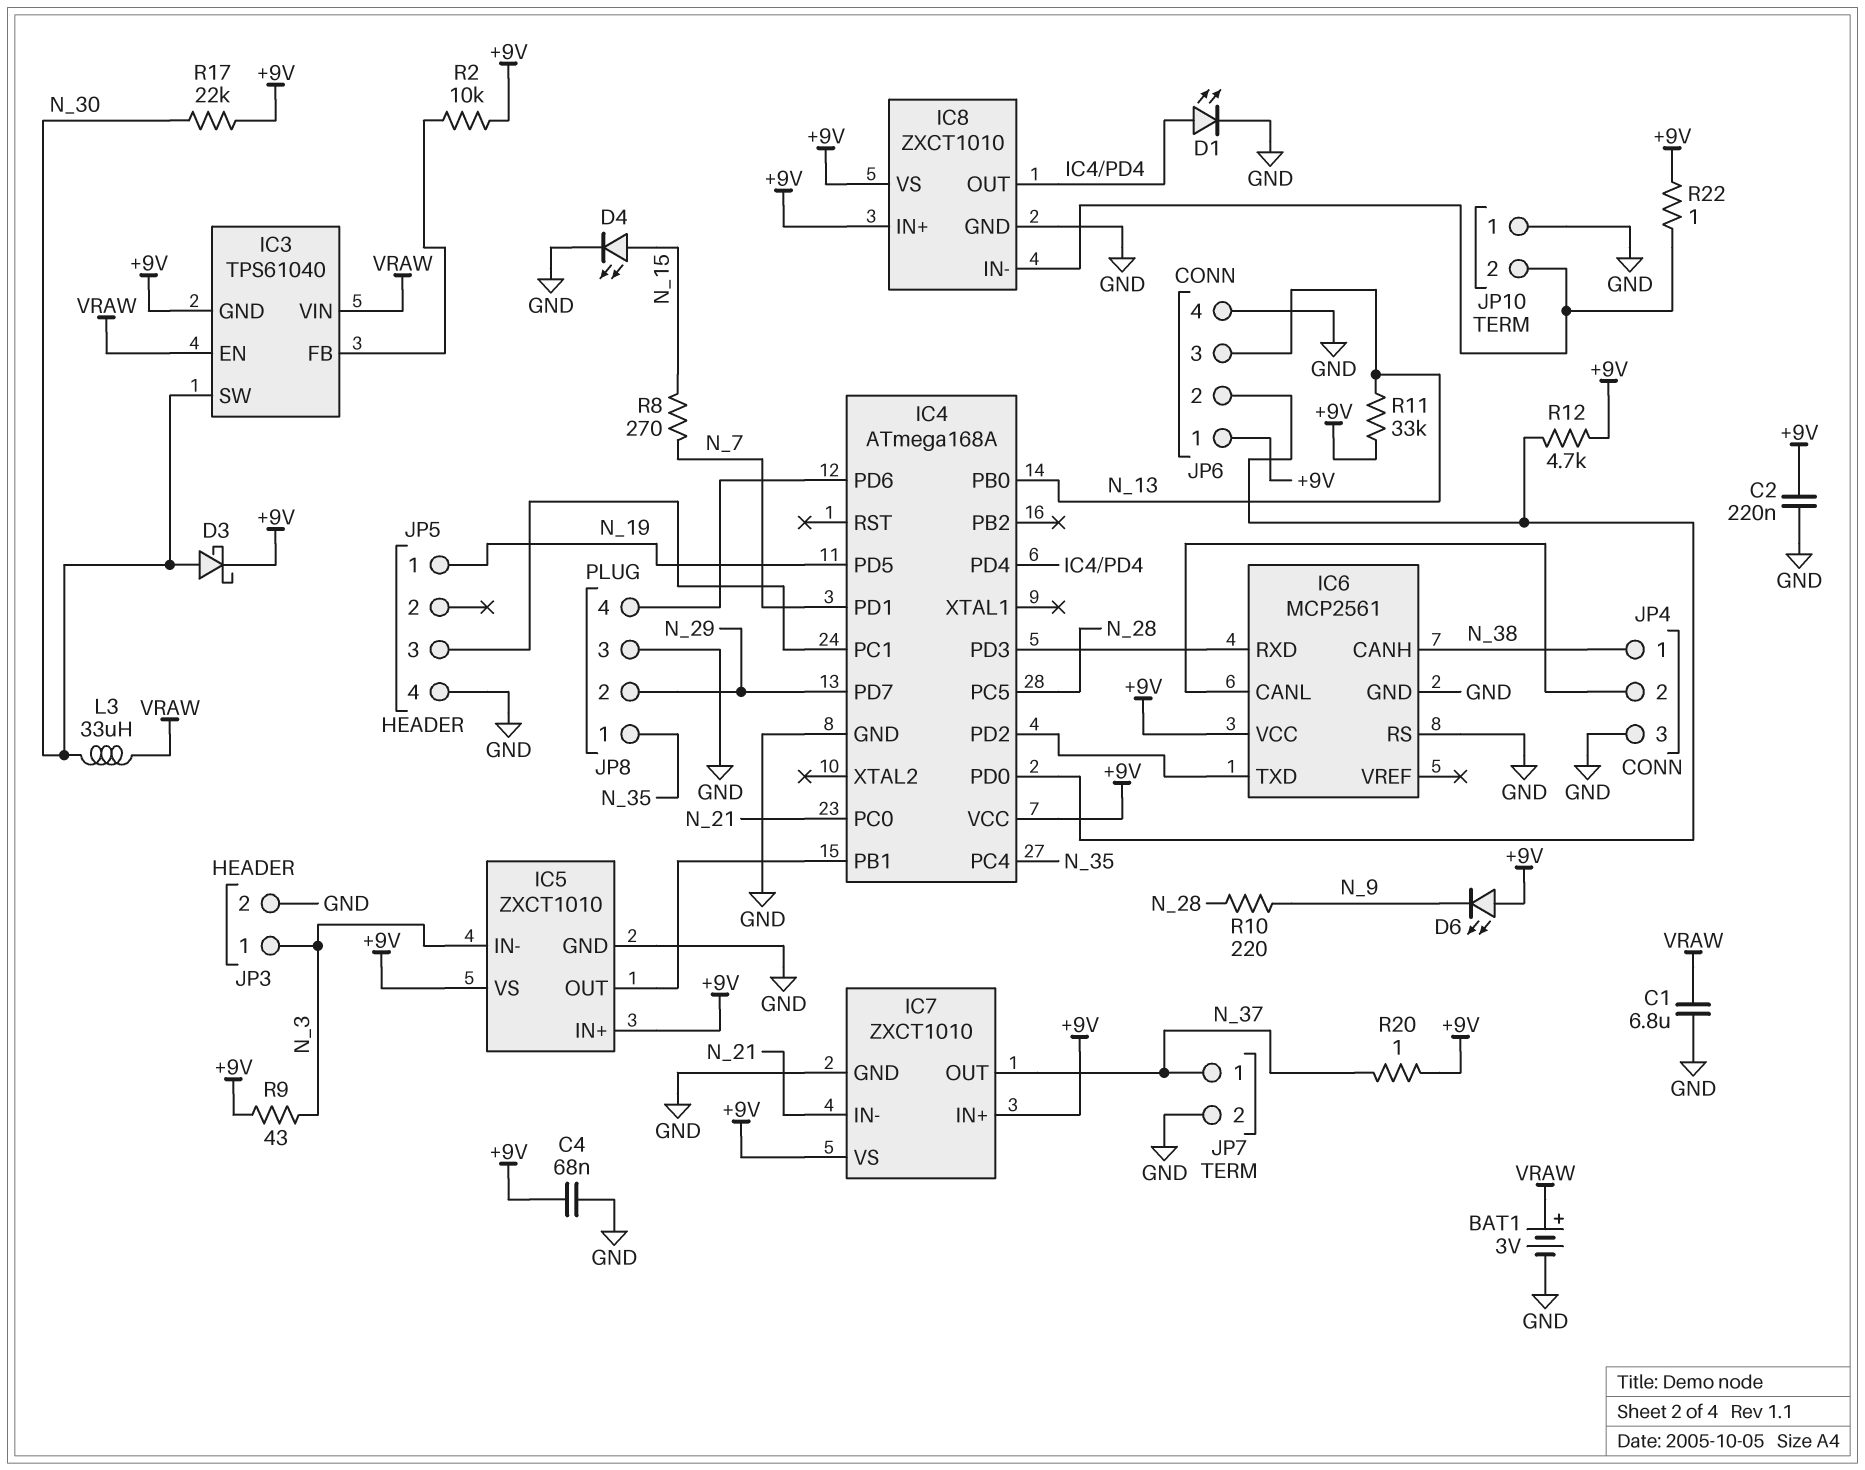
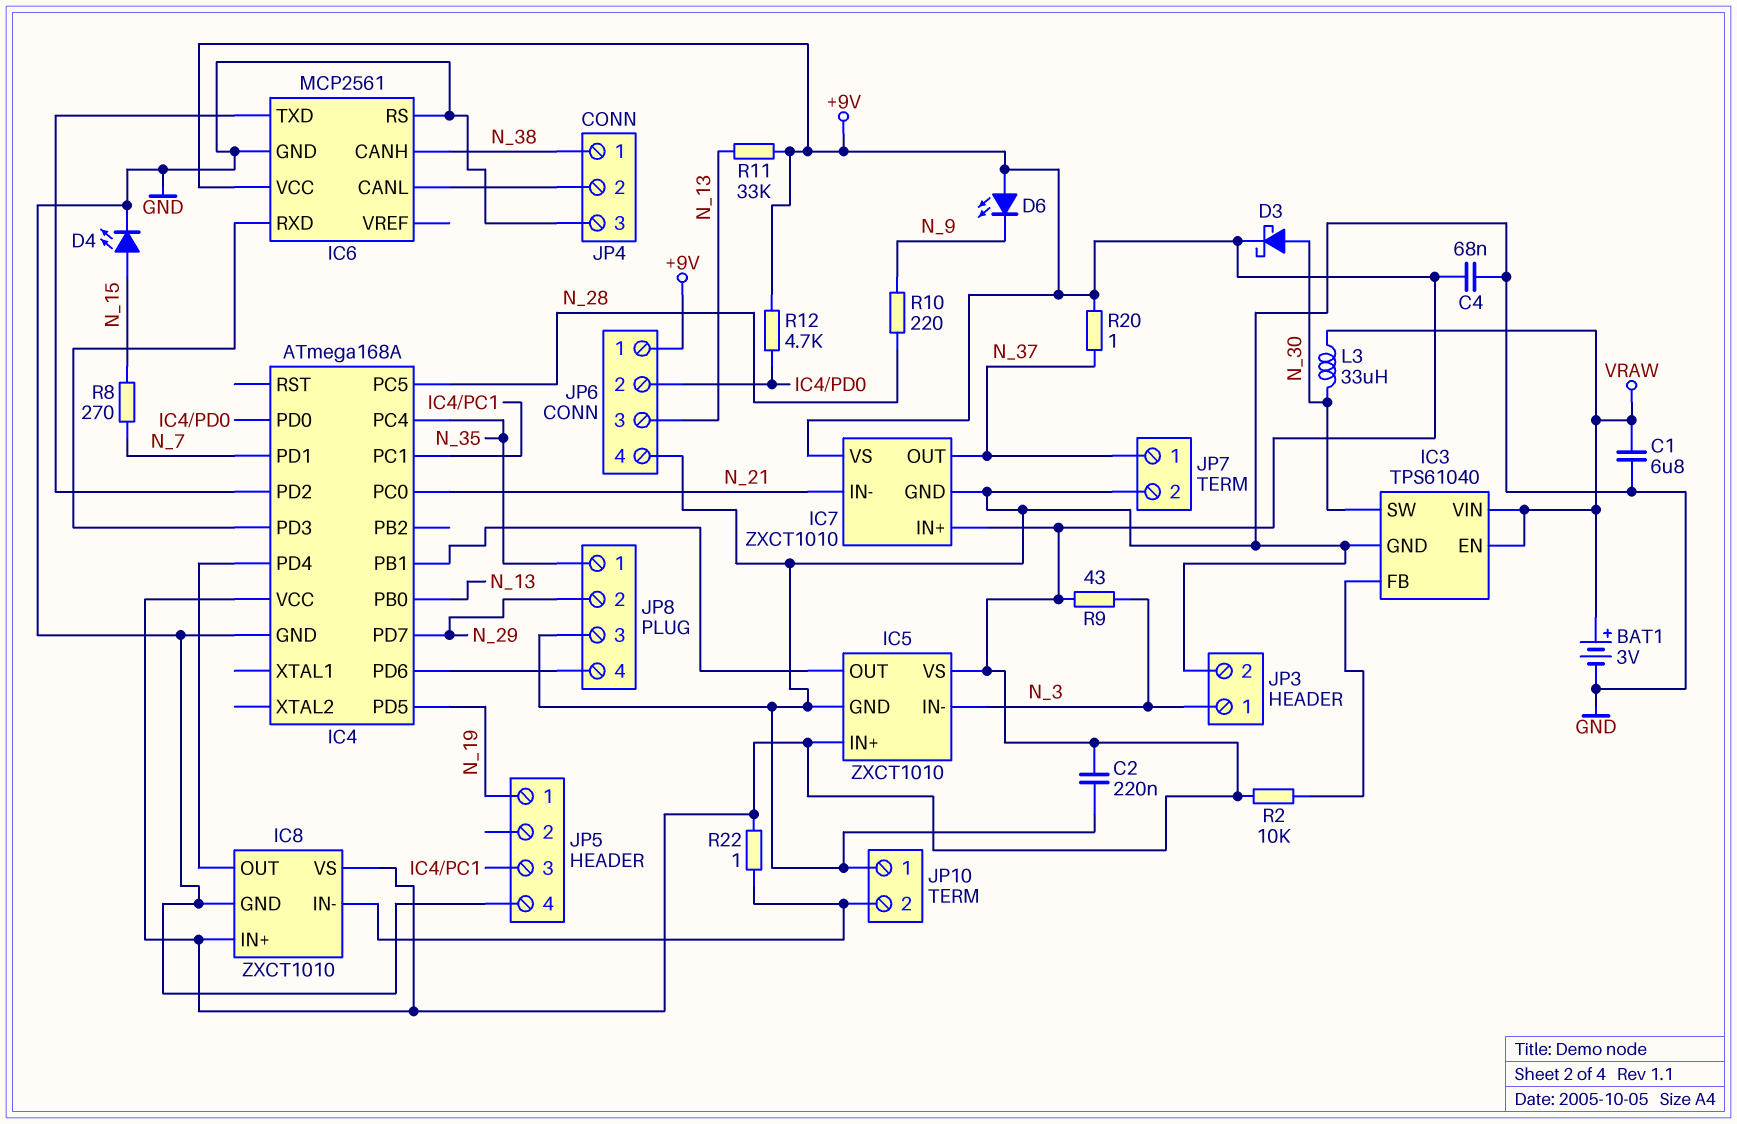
D1: LED (A IC4/PD4, K GND) -> none
IC3 pin GND: +9V -> GND
R17: 22k (+9V, N_30) -> none

